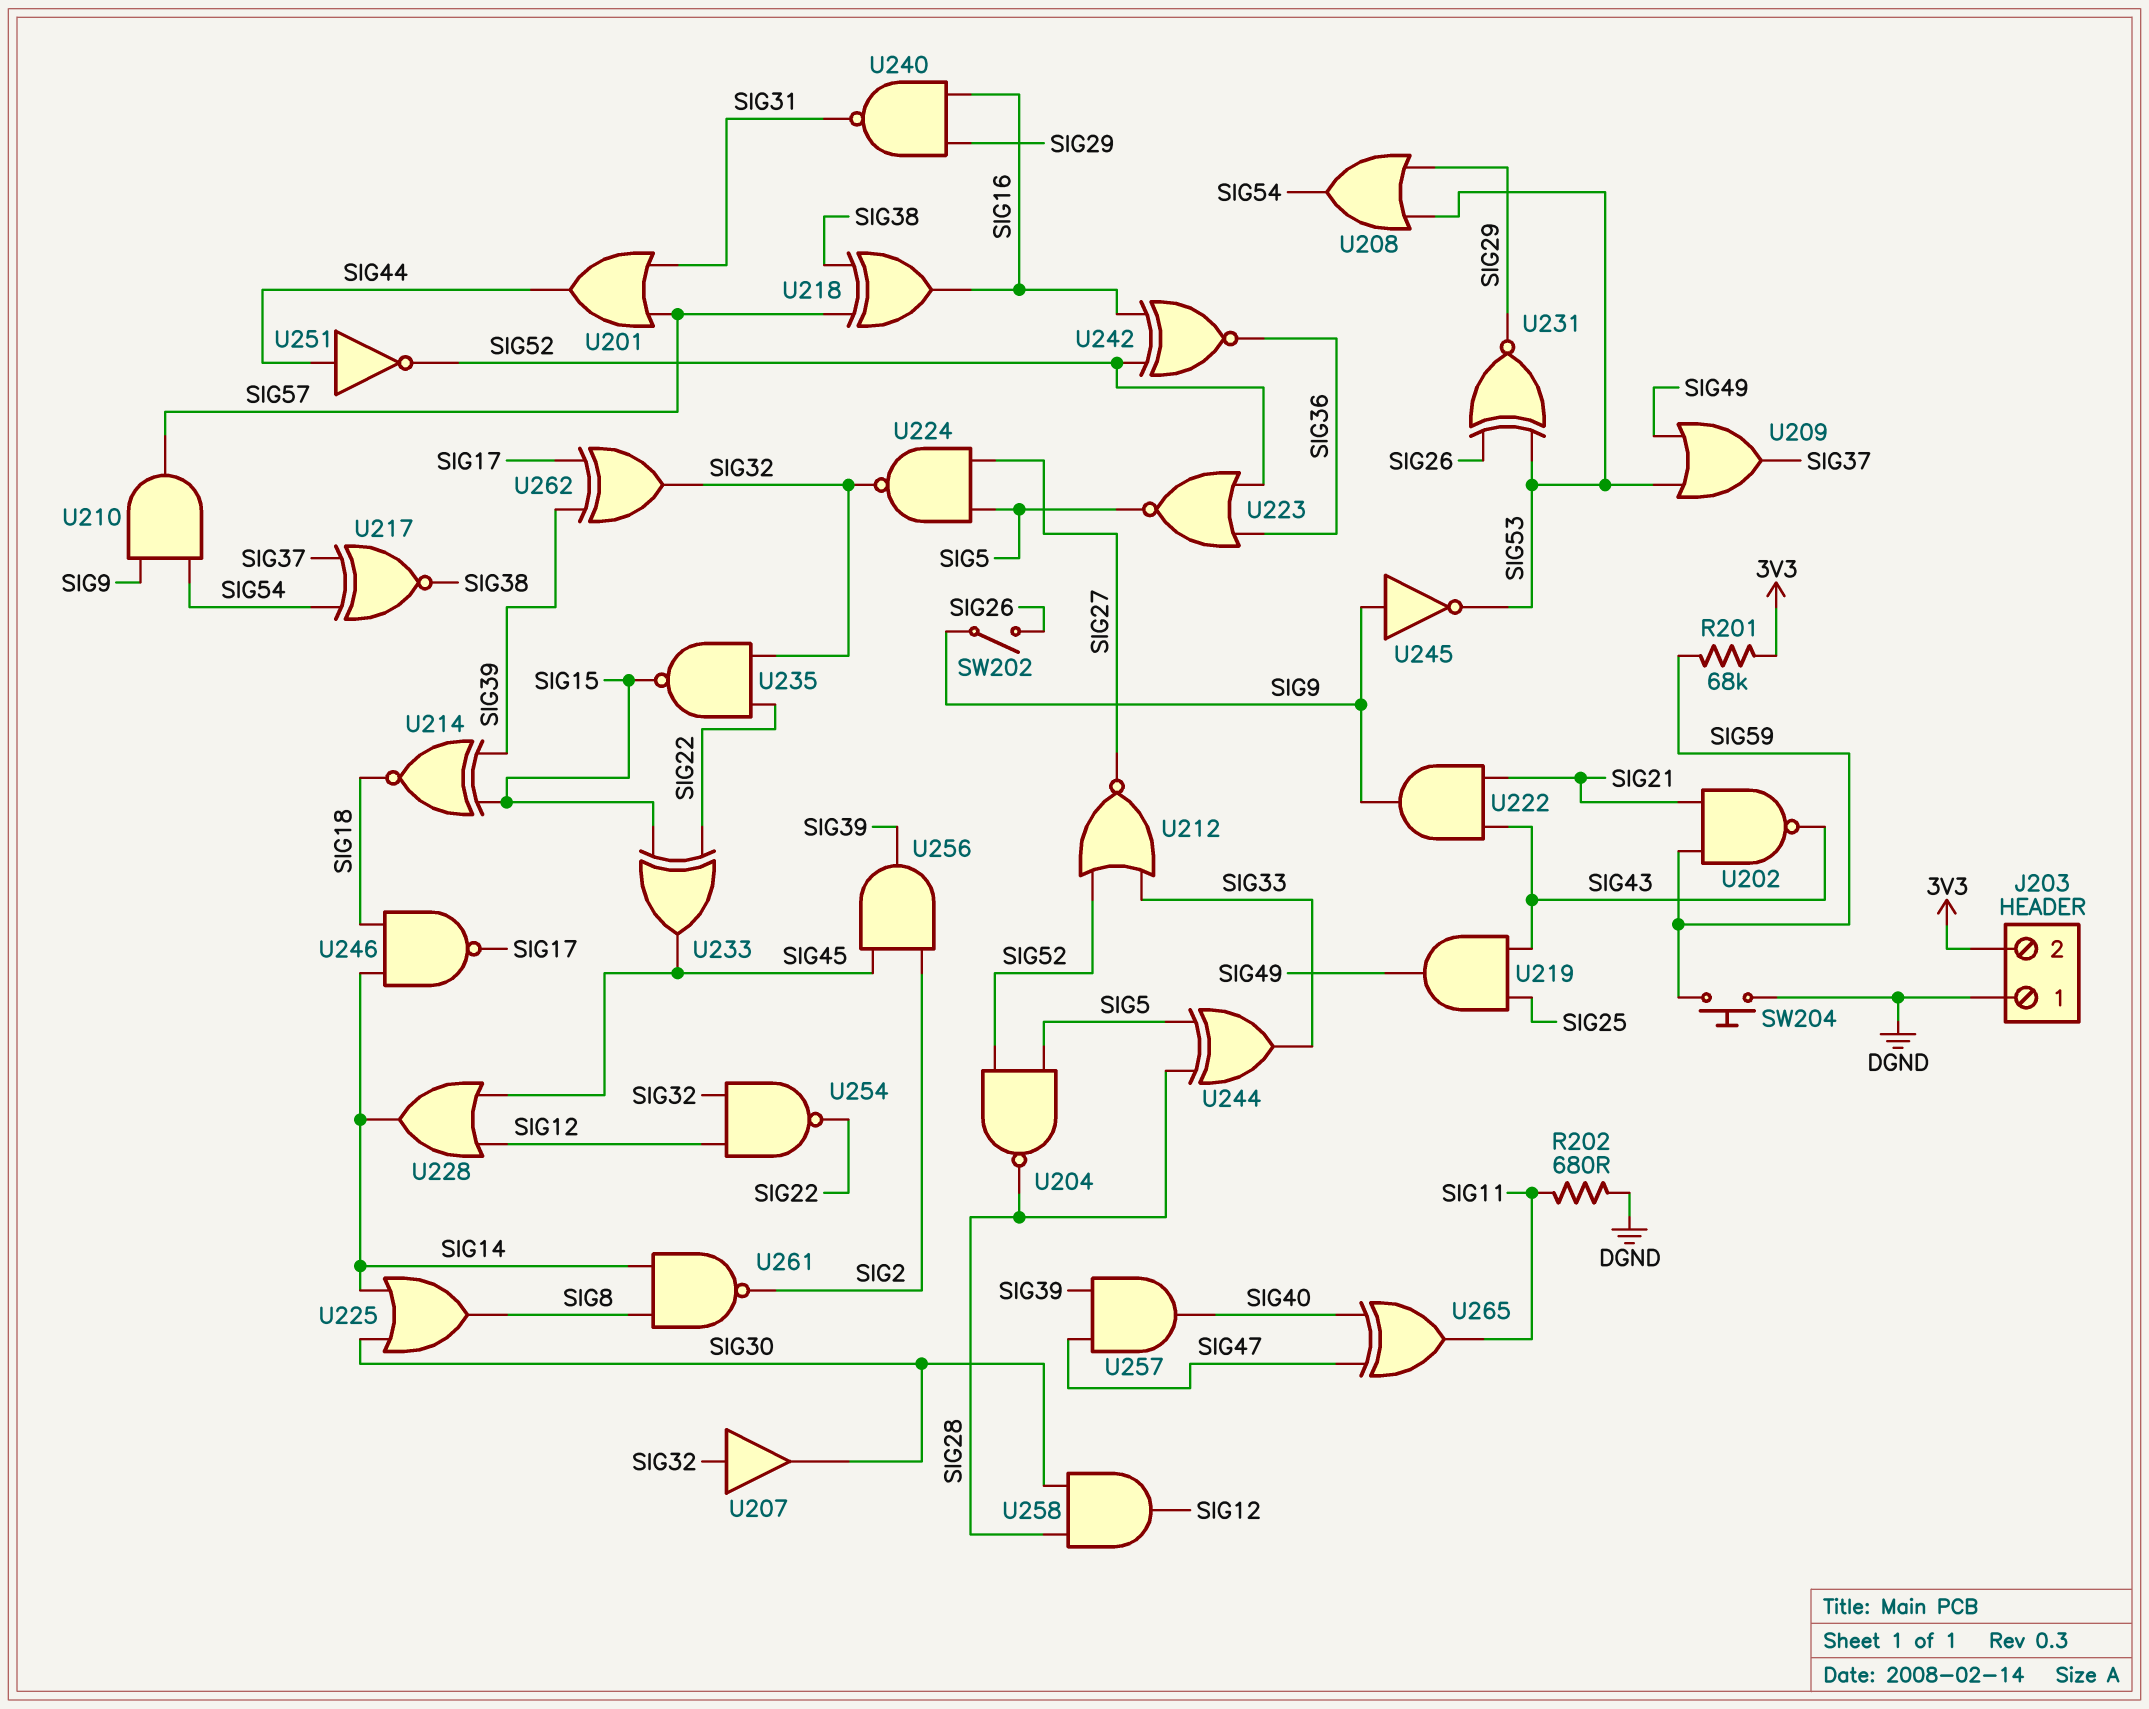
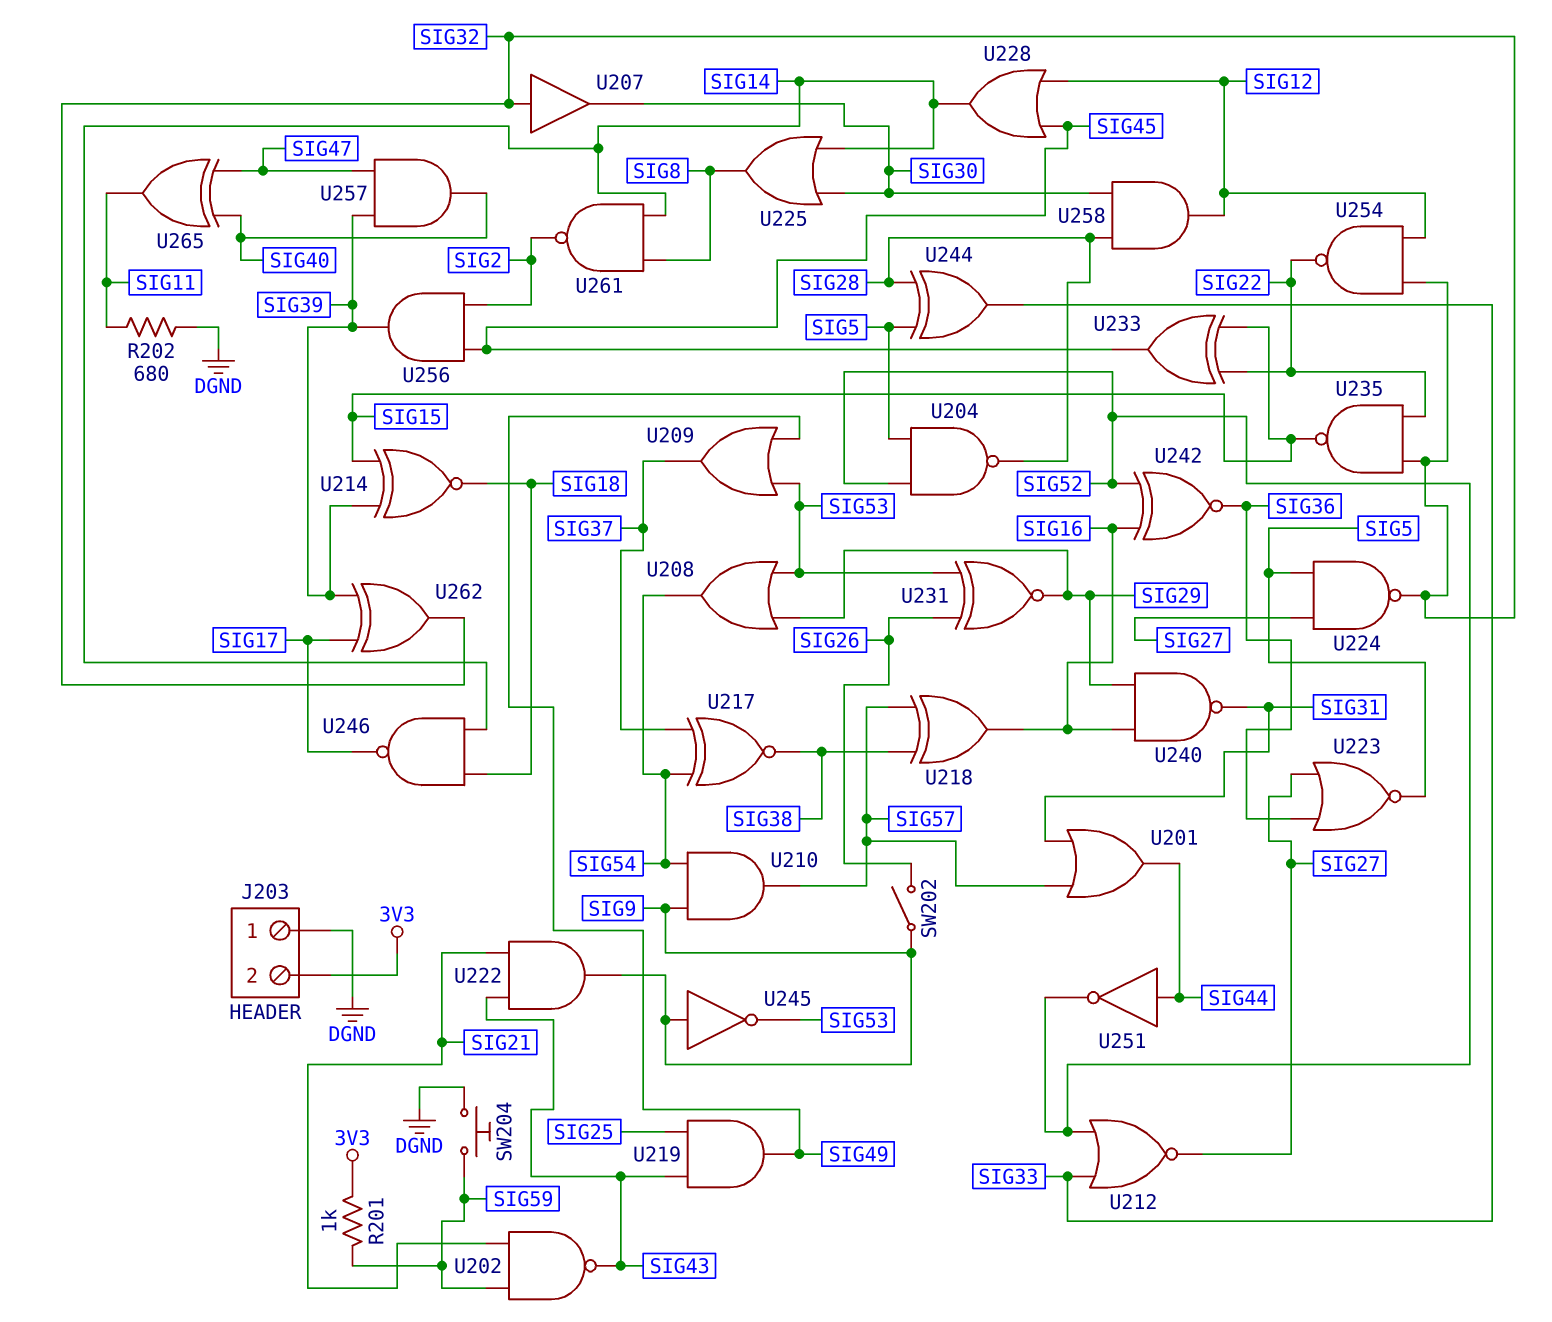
R201: 68k (3V3, SIG59) -> 1k (3V3, SIG59)
U223: NOR (in SIG36, in SIG52, out SIG5) -> NOR (in SIG27, in SIG36, out SIG5)

